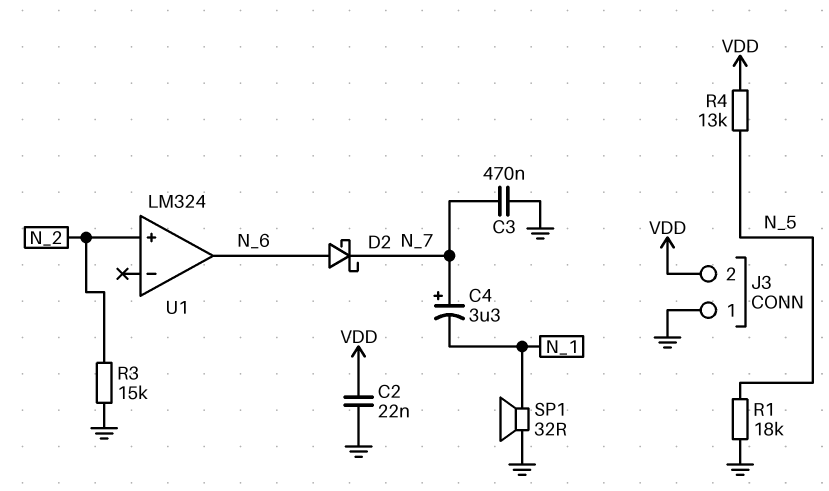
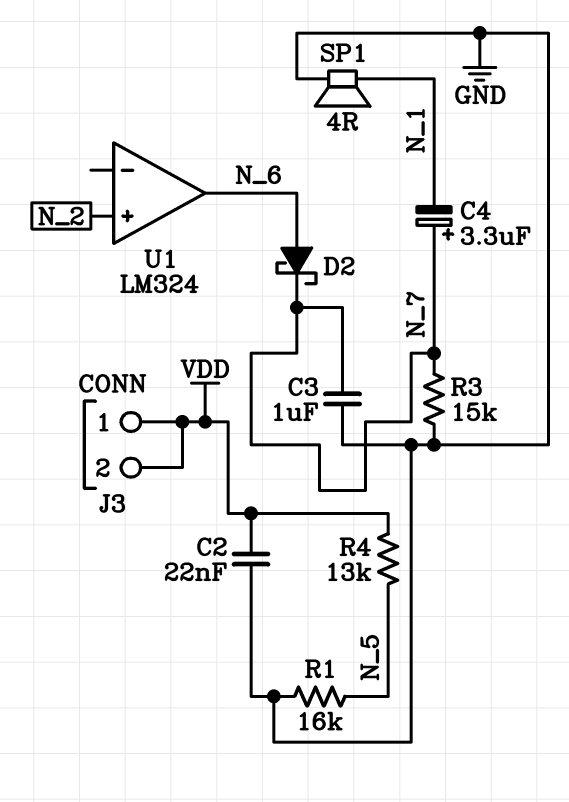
C3: 470nF (GND, N_7) -> 1uF (GND, N_7)
J3 pin 1: GND -> VDD
R1: 18k (GND, N_5) -> 16k (GND, N_5)
R3: 15k (GND, N_2) -> 15k (GND, N_7)
SP1: speaker 32R (GND, N_1) -> speaker 4R (GND, N_1)

